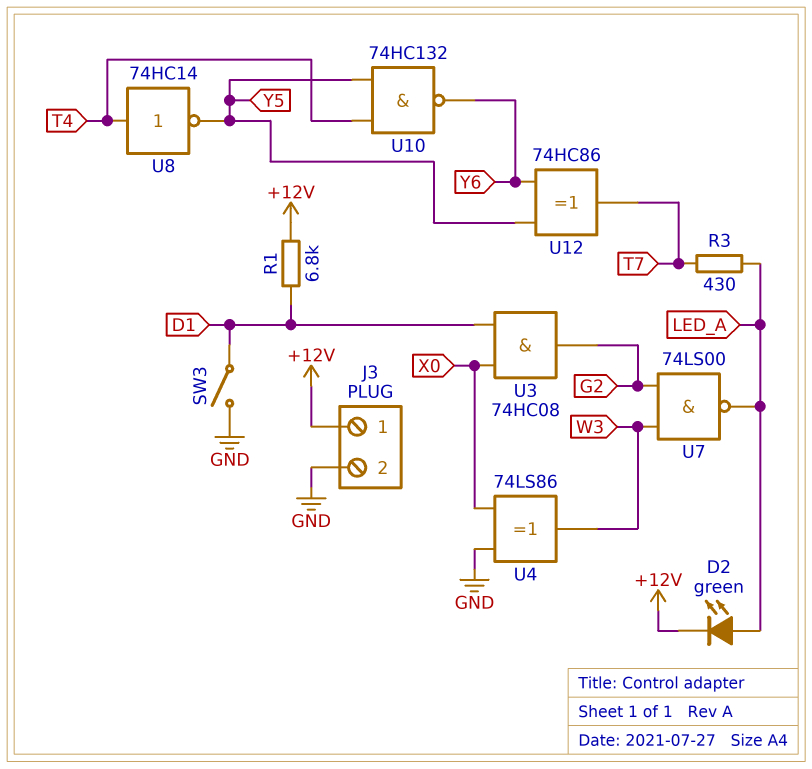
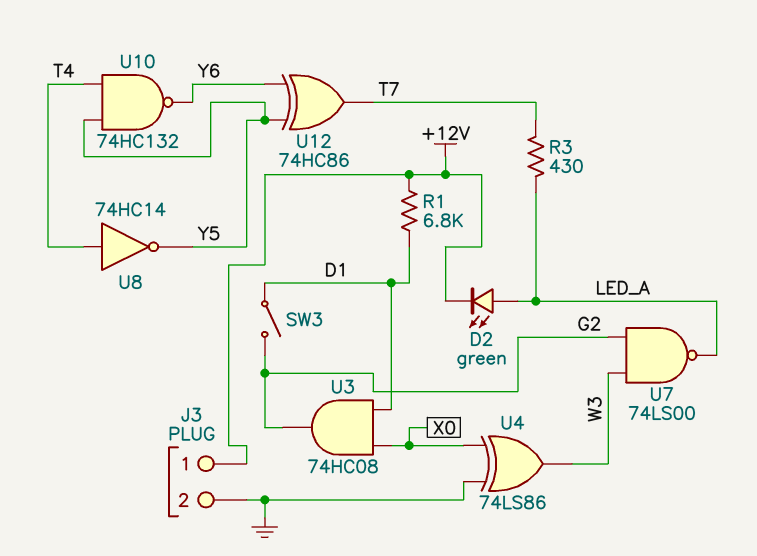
SW3: switch (D1, GND) -> switch (D1, G2)

